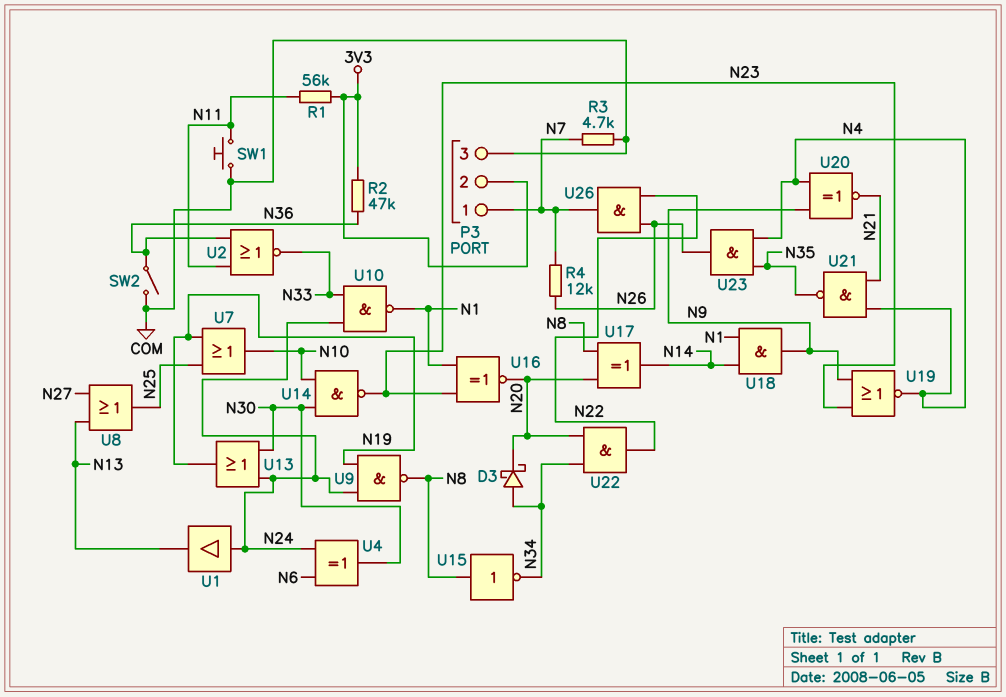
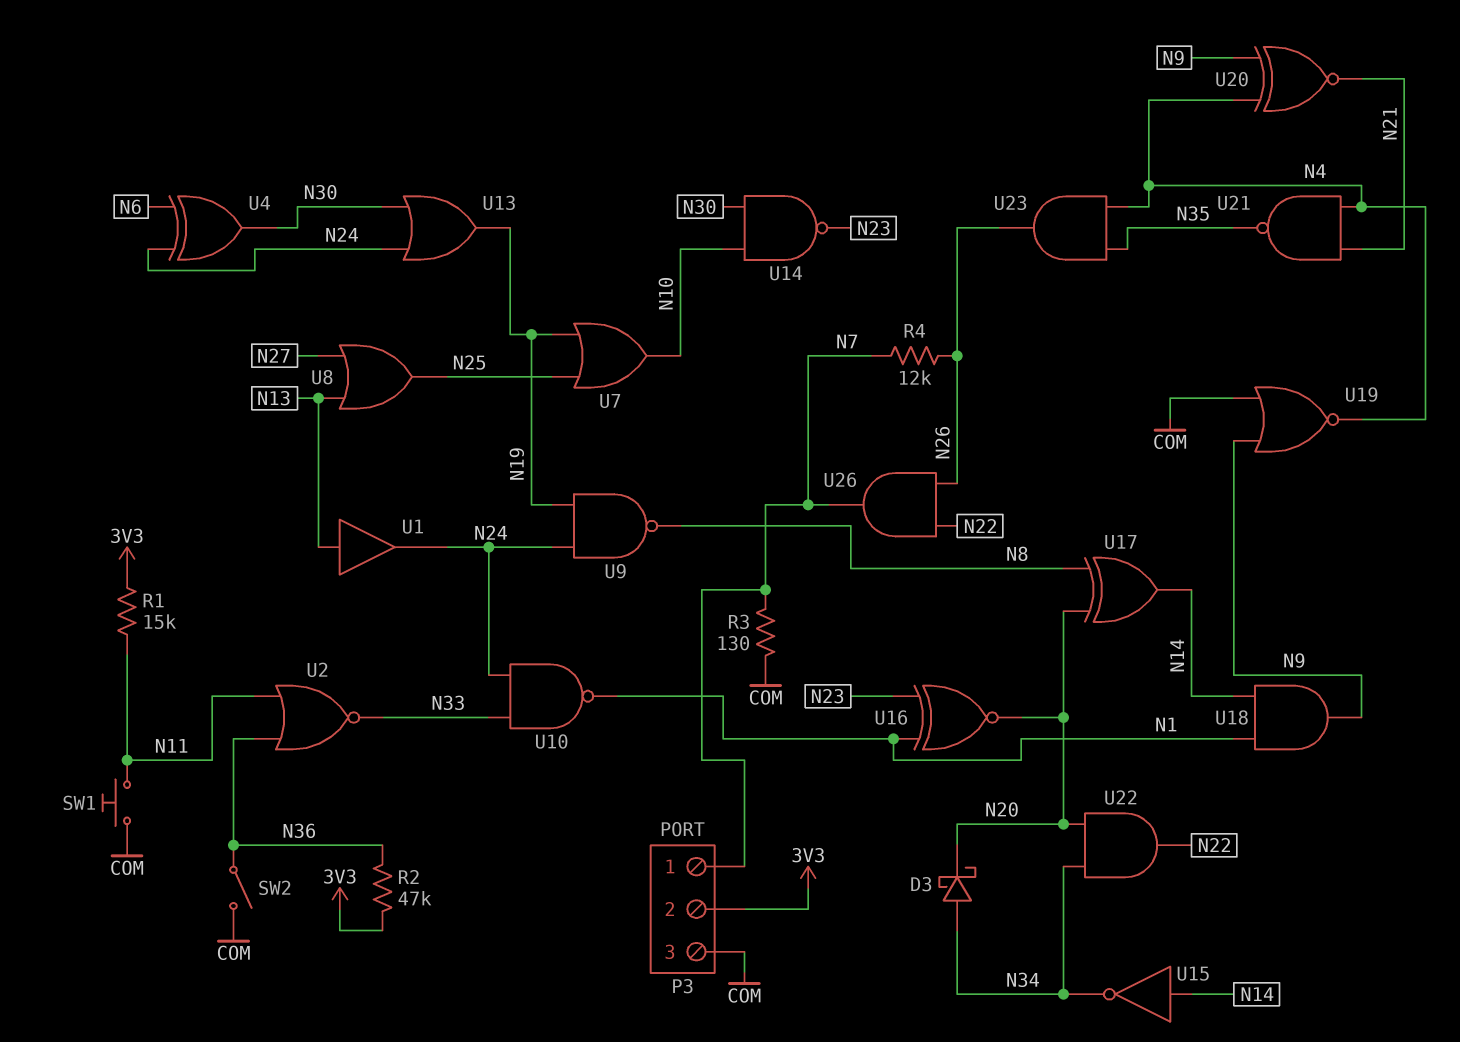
R1: 56k (3V3, N11) -> 15k (3V3, N11)
R3: 4.7k (COM, N7) -> 130 (COM, N7)
U1: buffer (in N24, out N13) -> buffer (in N13, out N24)
U15: NOT (in N8, out N34) -> NOT (in N14, out N34)
U19: NOR (in N9, in N23, out N4) -> NOR (in COM, in N9, out N4)

